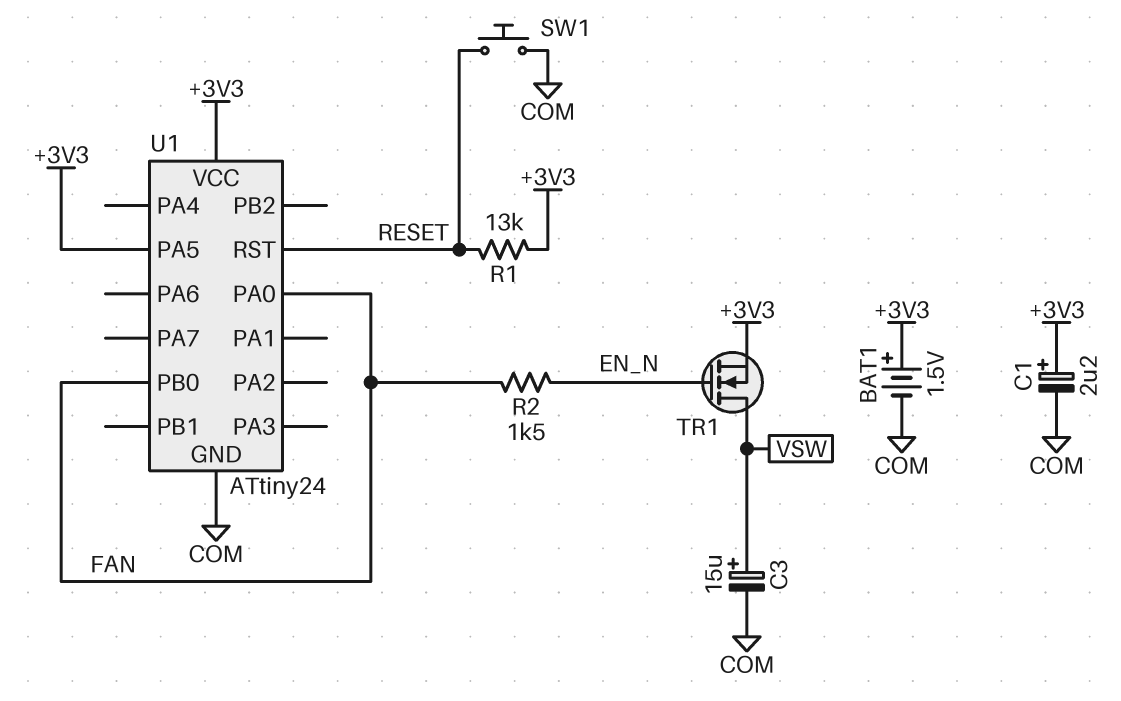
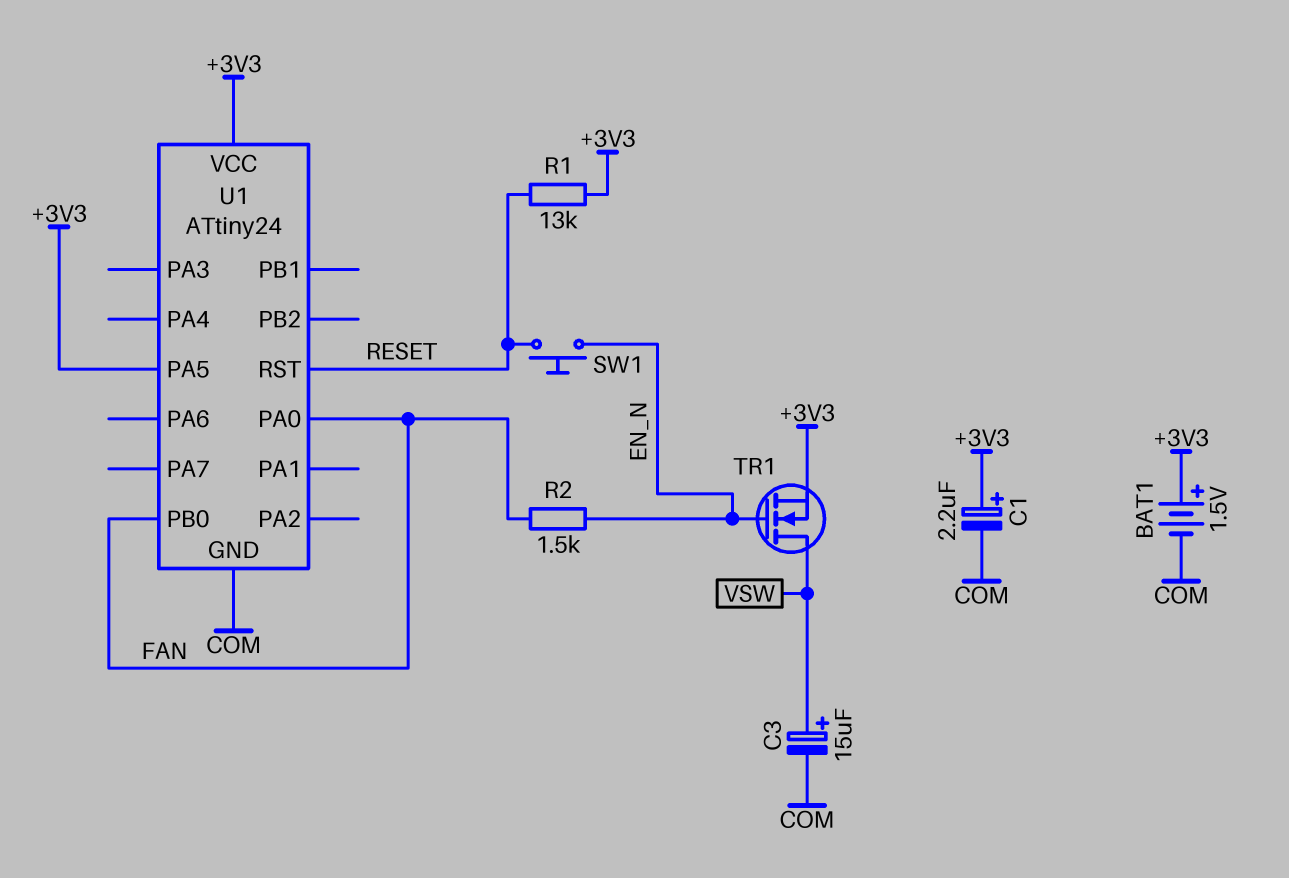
SW1: button (COM, RESET) -> button (EN_N, RESET)

